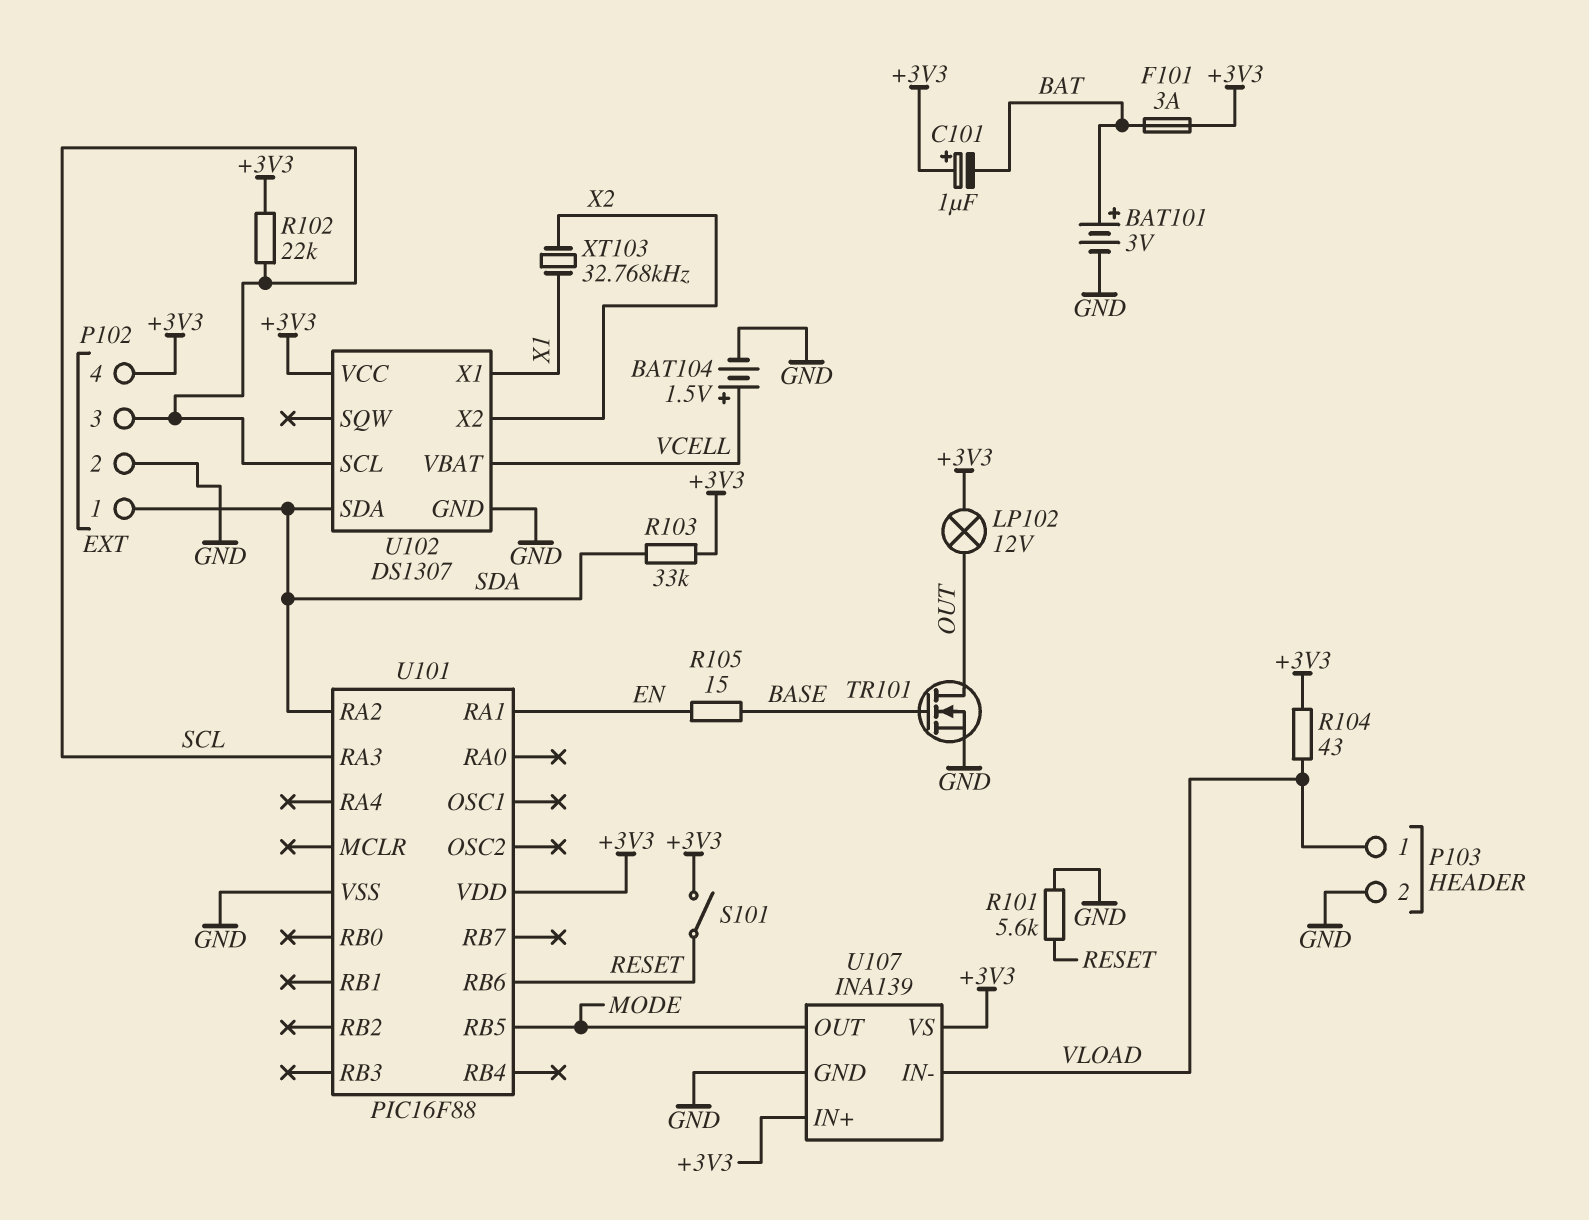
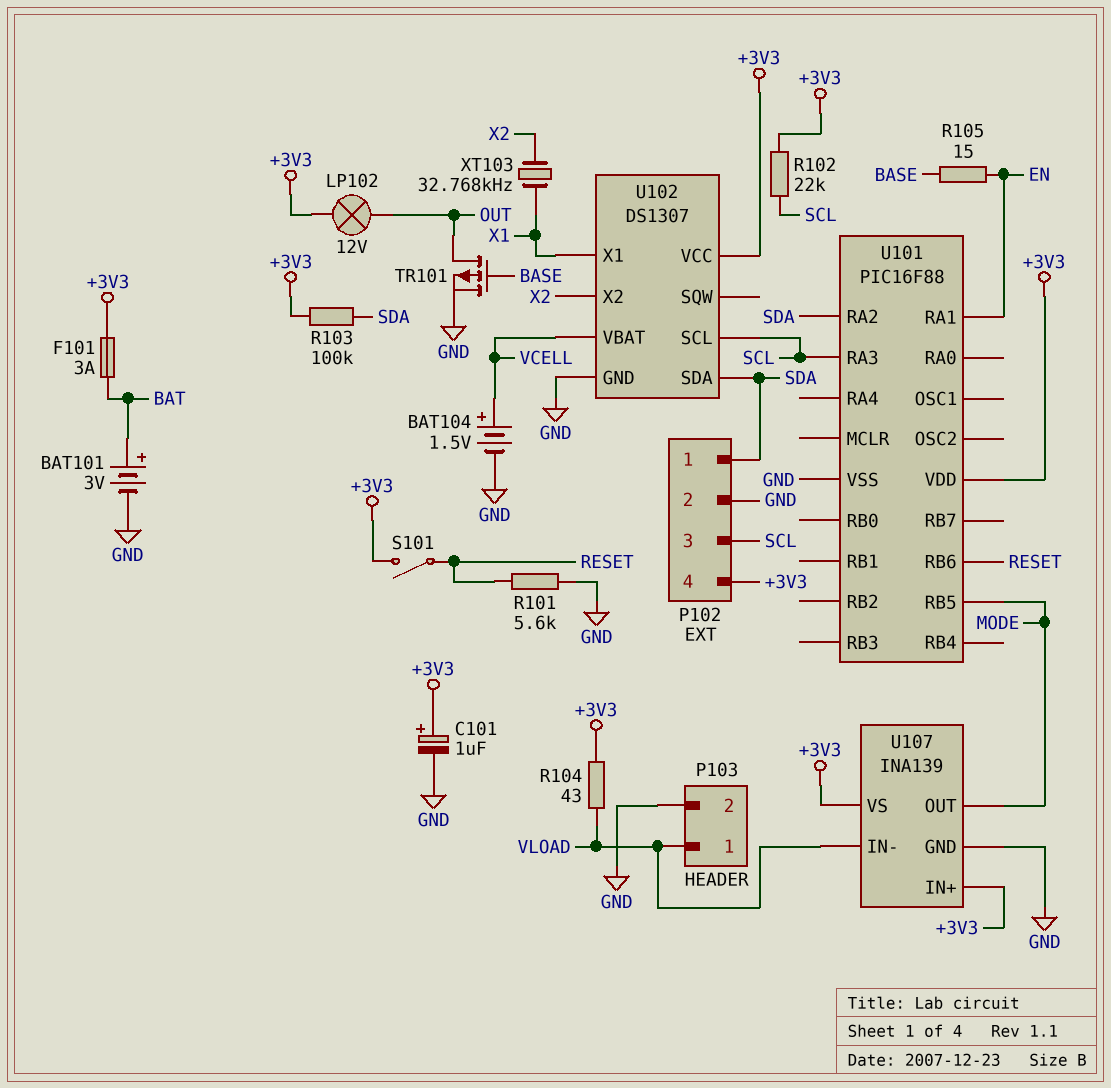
C101: 1uF (plus +3V3, minus BAT) -> 1uF (plus +3V3, minus GND)
R103: 33k (+3V3, SDA) -> 100k (+3V3, SDA)
TR101: NMOS (G BASE, D OUT, S GND) -> PMOS (G BASE, D OUT, S GND)

